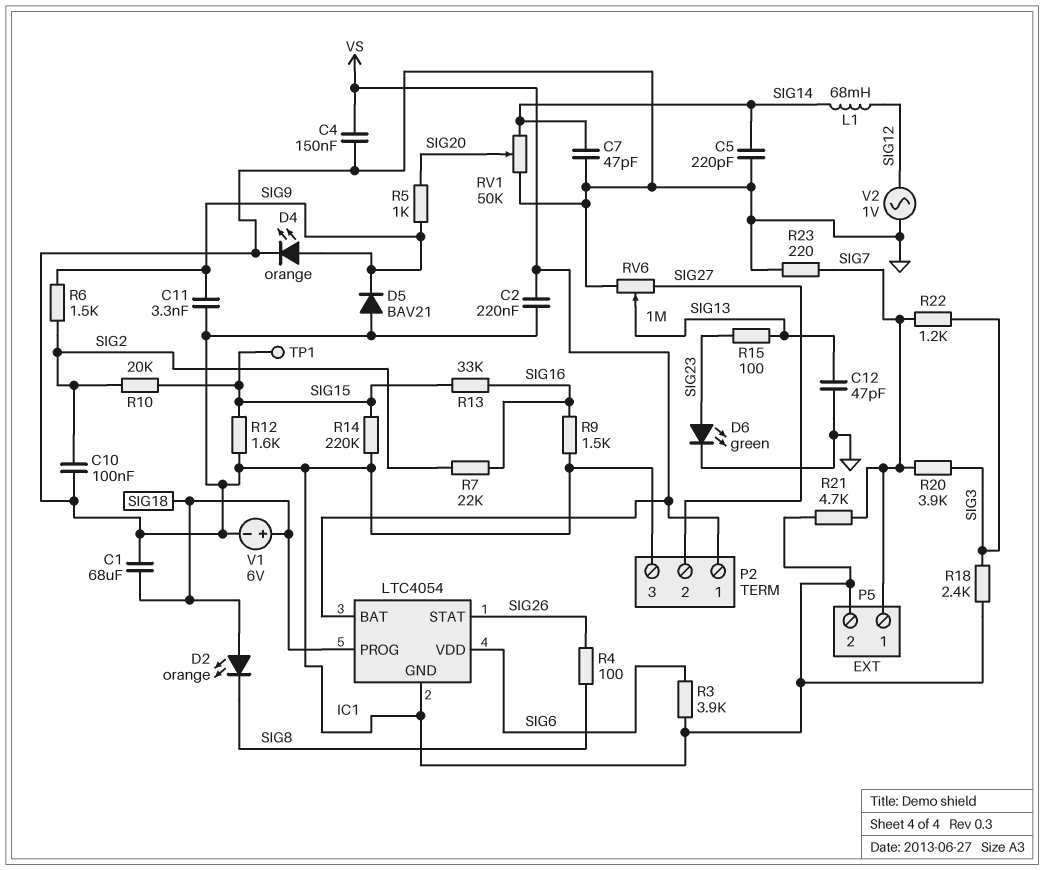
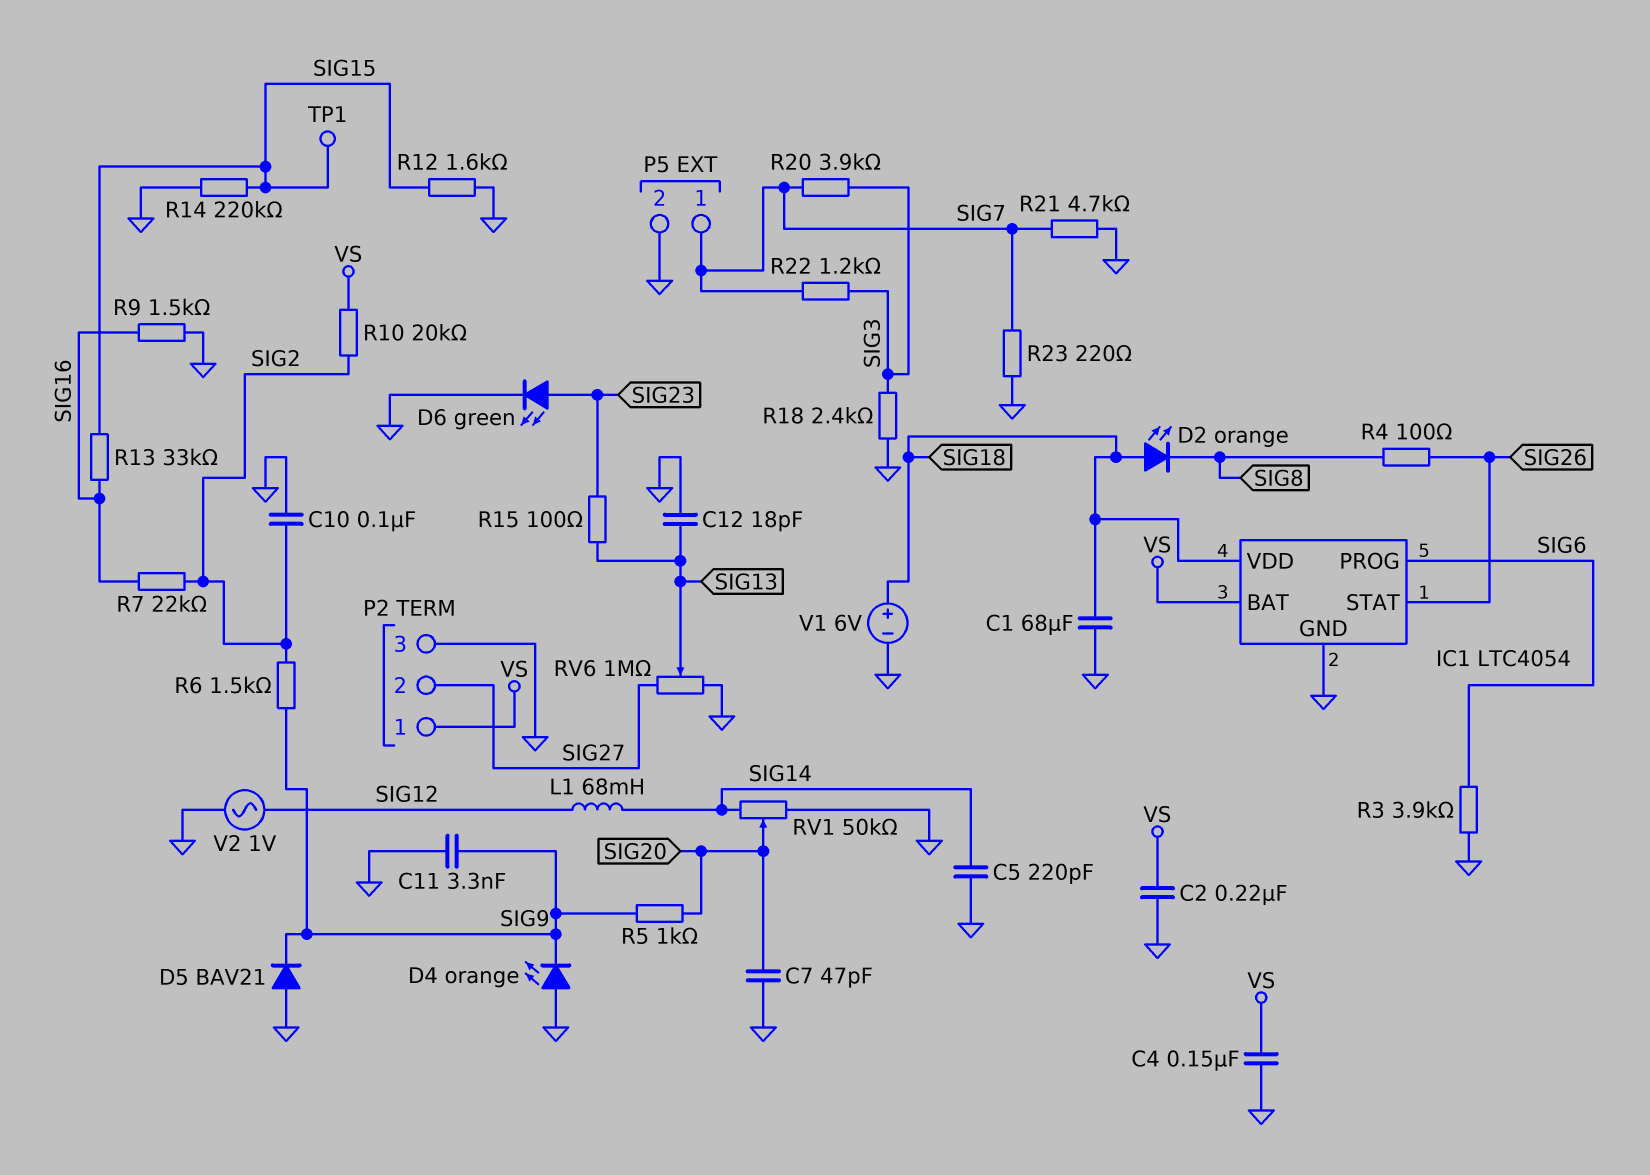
C7: 47pF (GND, SIG14) -> 47pF (GND, SIG20)
C12: 47pF (GND, SIG13) -> 18pF (GND, SIG13)
D4: LED orange (A SIG9, K GND) -> LED orange (A GND, K SIG9)
IC1 pin PROG: SIG18 -> SIG6
IC1 pin VDD: SIG6 -> SIG18
R10: 20k (SIG2, SIG15) -> 20k (SIG2, VS)

